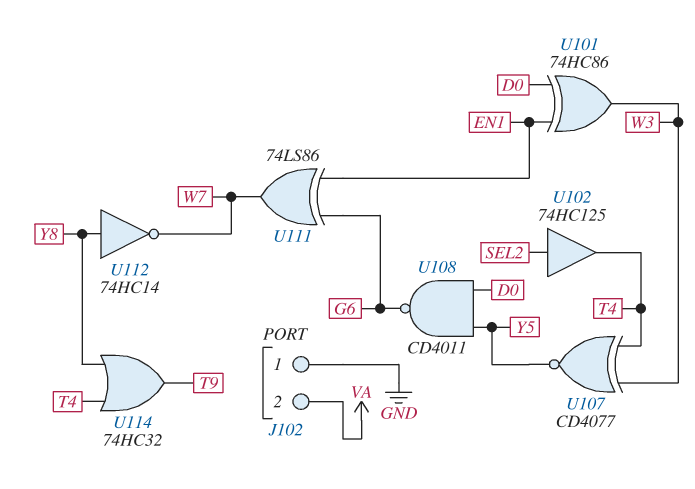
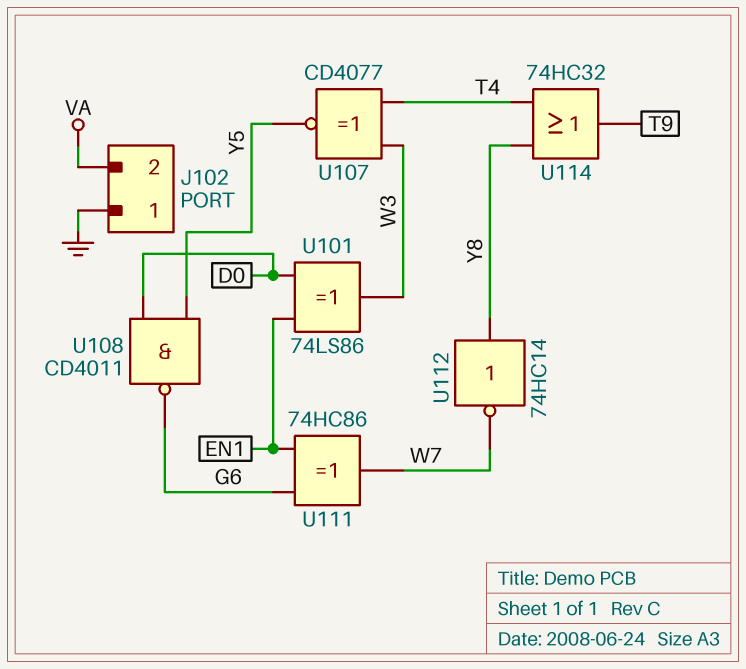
U101: XOR 74HC86 (in D0, in EN1, out W3) -> XOR 74LS86 (in D0, in EN1, out W3)
U102: buffer 74HC125 (in SEL2, out T4) -> none
U111: XOR 74LS86 (in EN1, in G6, out W7) -> XOR 74HC86 (in EN1, in G6, out W7)

